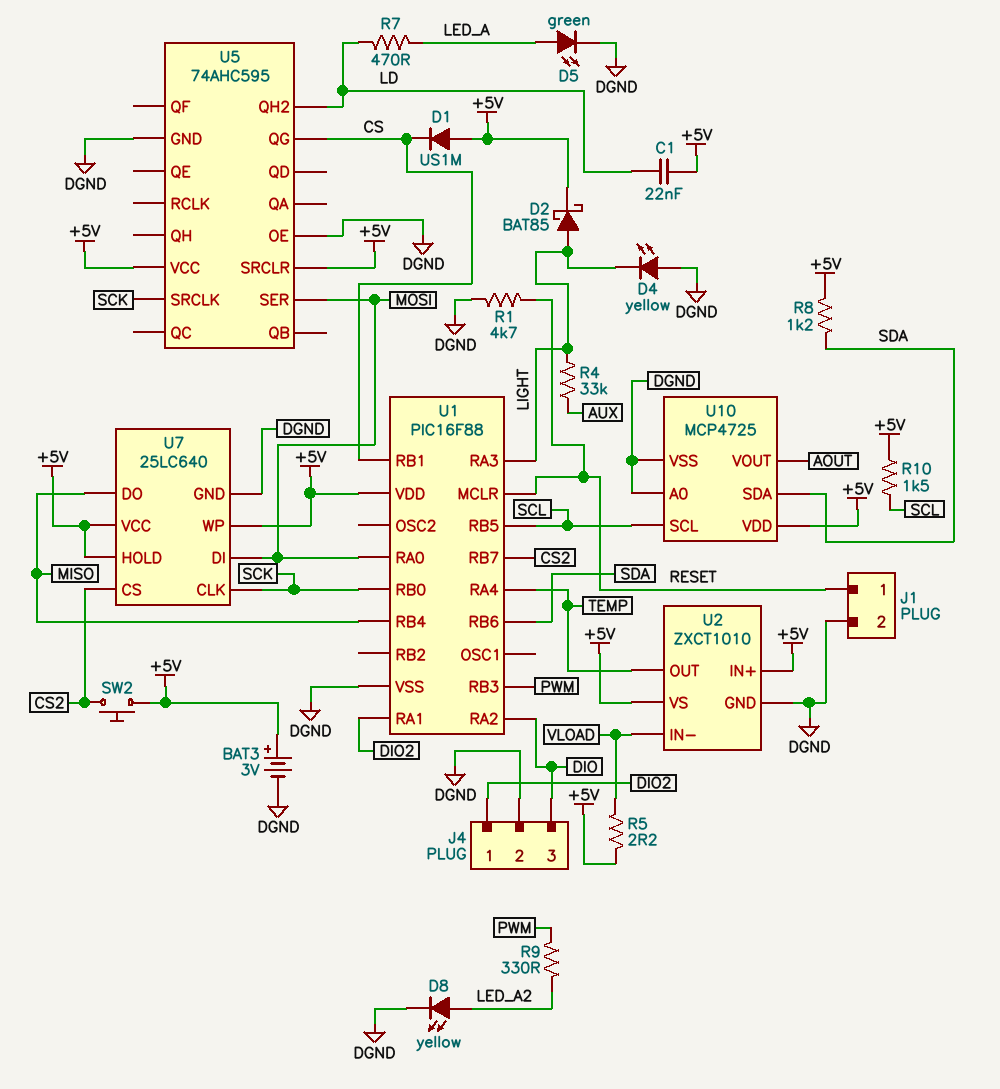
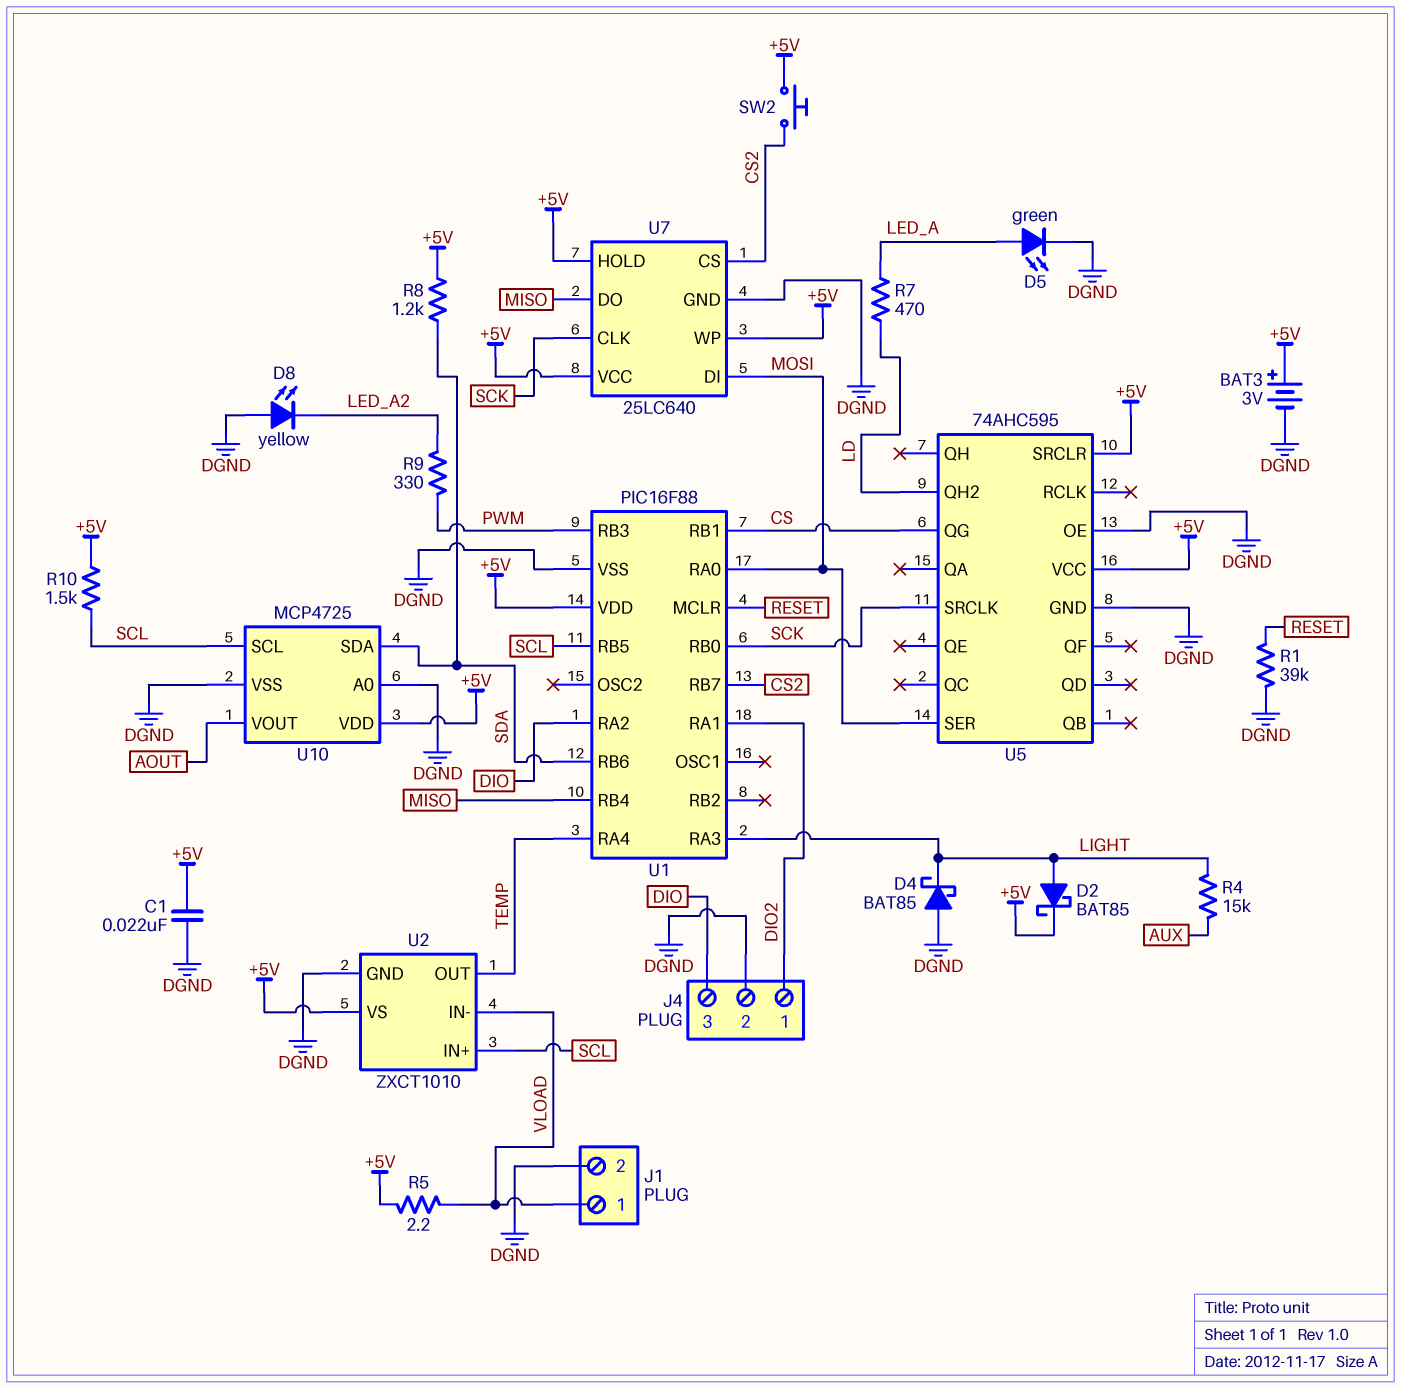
C1: 22nF (+5V, LD) -> 22nF (+5V, DGND)
D1: diode US1M (A +5V, K CS) -> none
D4: LED yellow (A DGND, K LIGHT) -> schottky BAT85 (A DGND, K LIGHT)
D8: LED yellow (A LED_A2, K DGND) -> LED yellow (A DGND, K LED_A2)
J1 pin 1: RESET -> VLOAD
R1: 4.7k (DGND, RESET) -> 39k (DGND, RESET)
R4: 33k (AUX, LIGHT) -> 15k (AUX, LIGHT)
U2 pin IN+: +5V -> SCL

